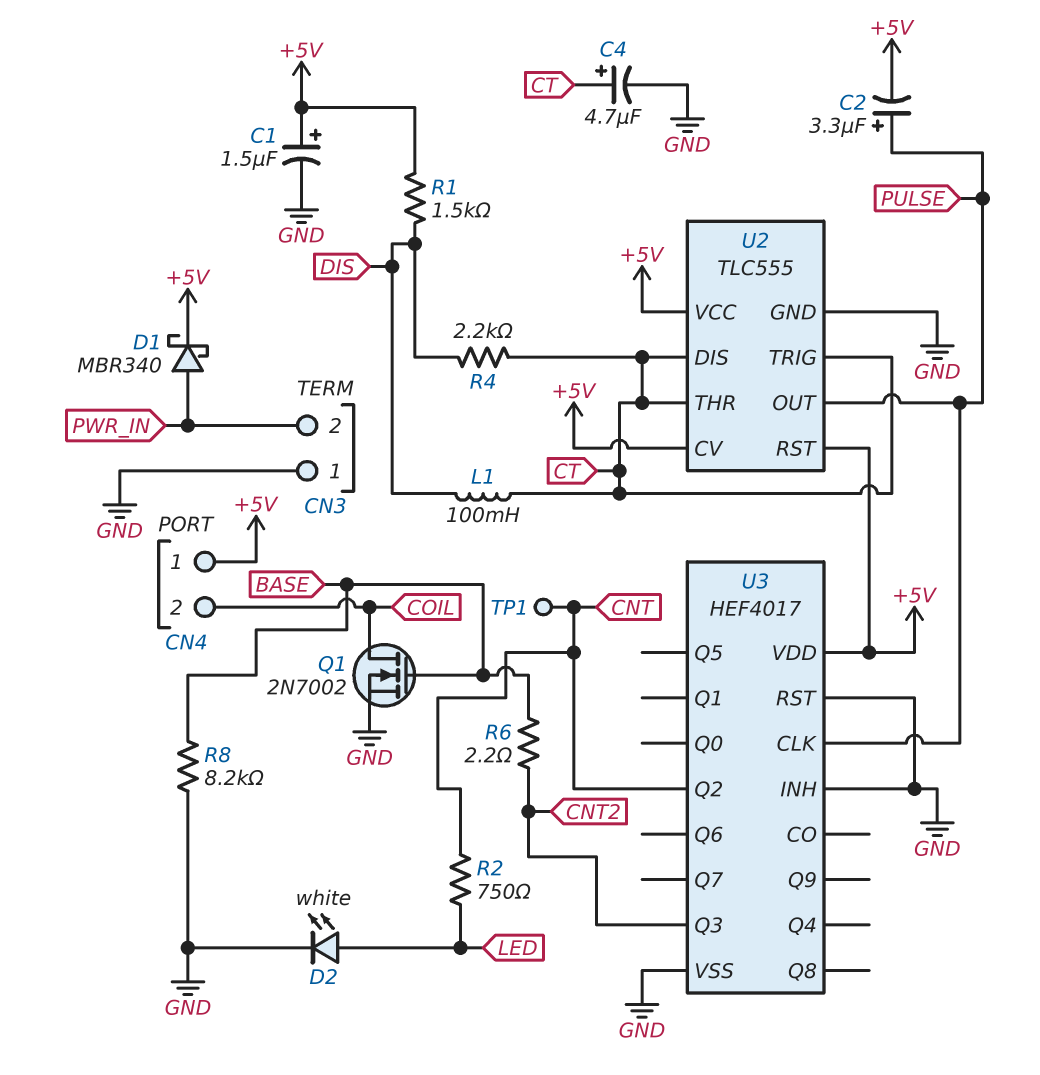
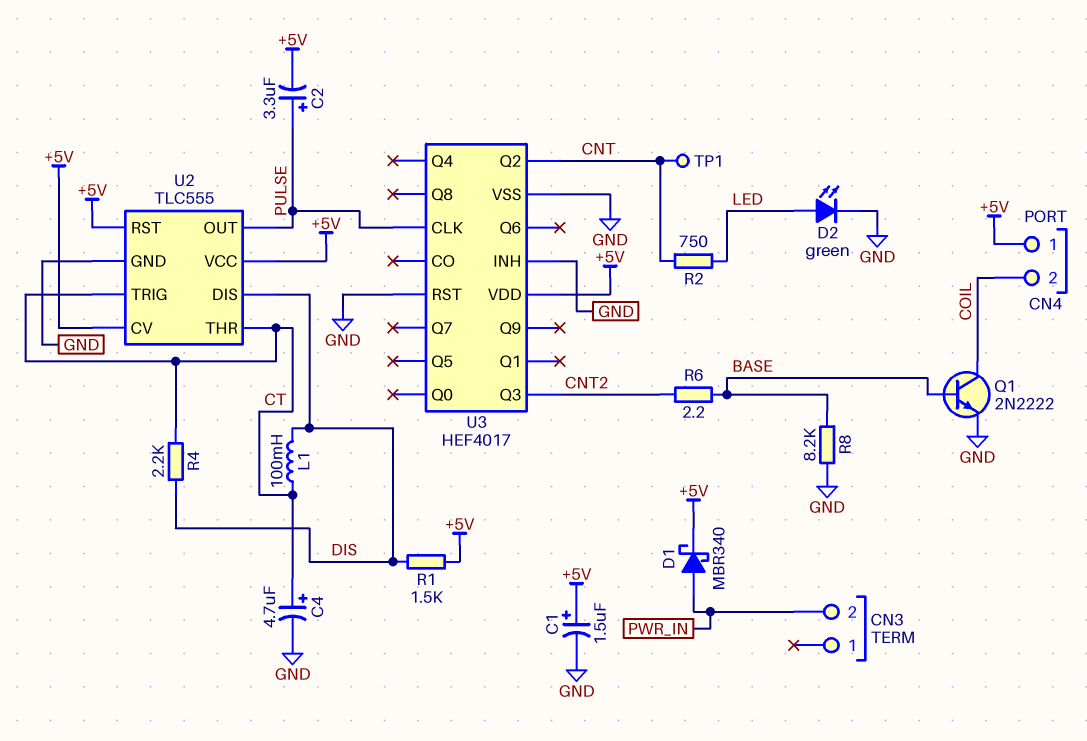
CN3 pin 1: GND -> none
D2: LED white (A LED, K GND) -> LED green (A LED, K GND)
Q1: NMOS 2N7002 (G BASE, D COIL, S GND) -> NPN 2N2222 (B BASE, C COIL, E GND)
U2 pin DIS: CT -> DIS

